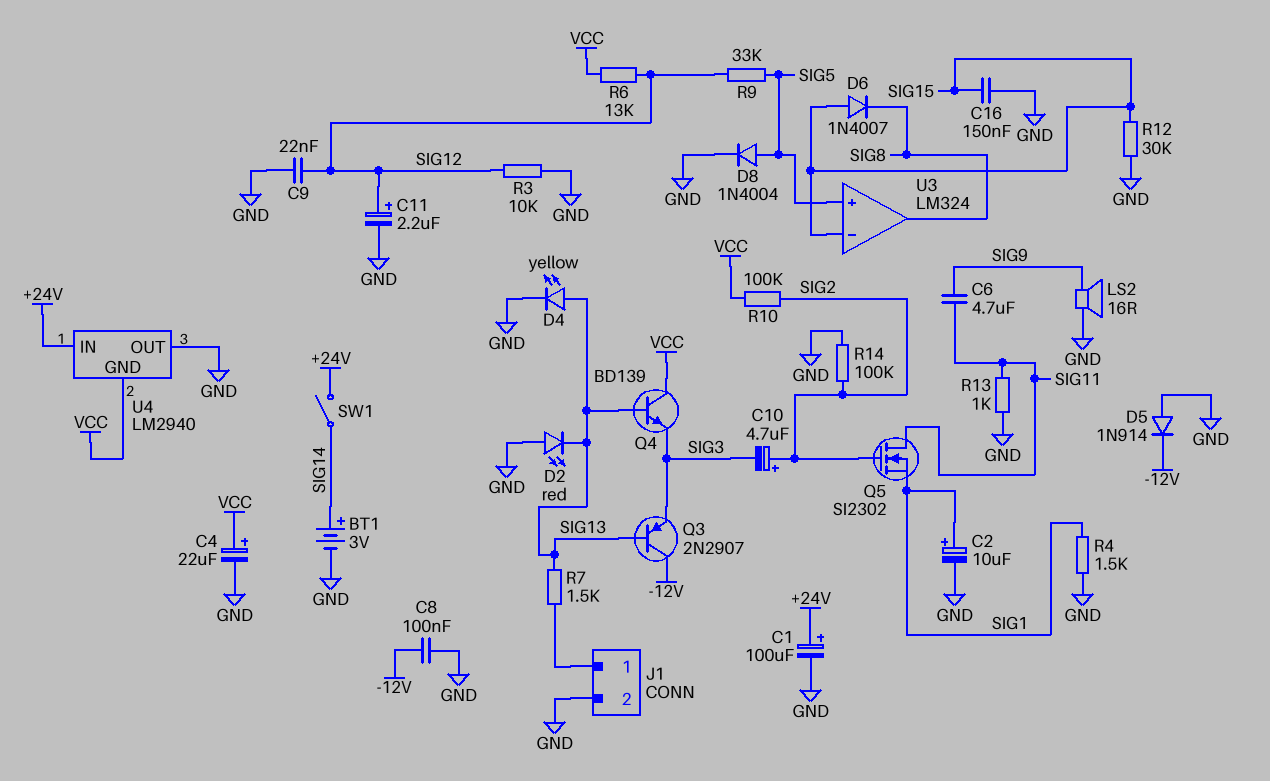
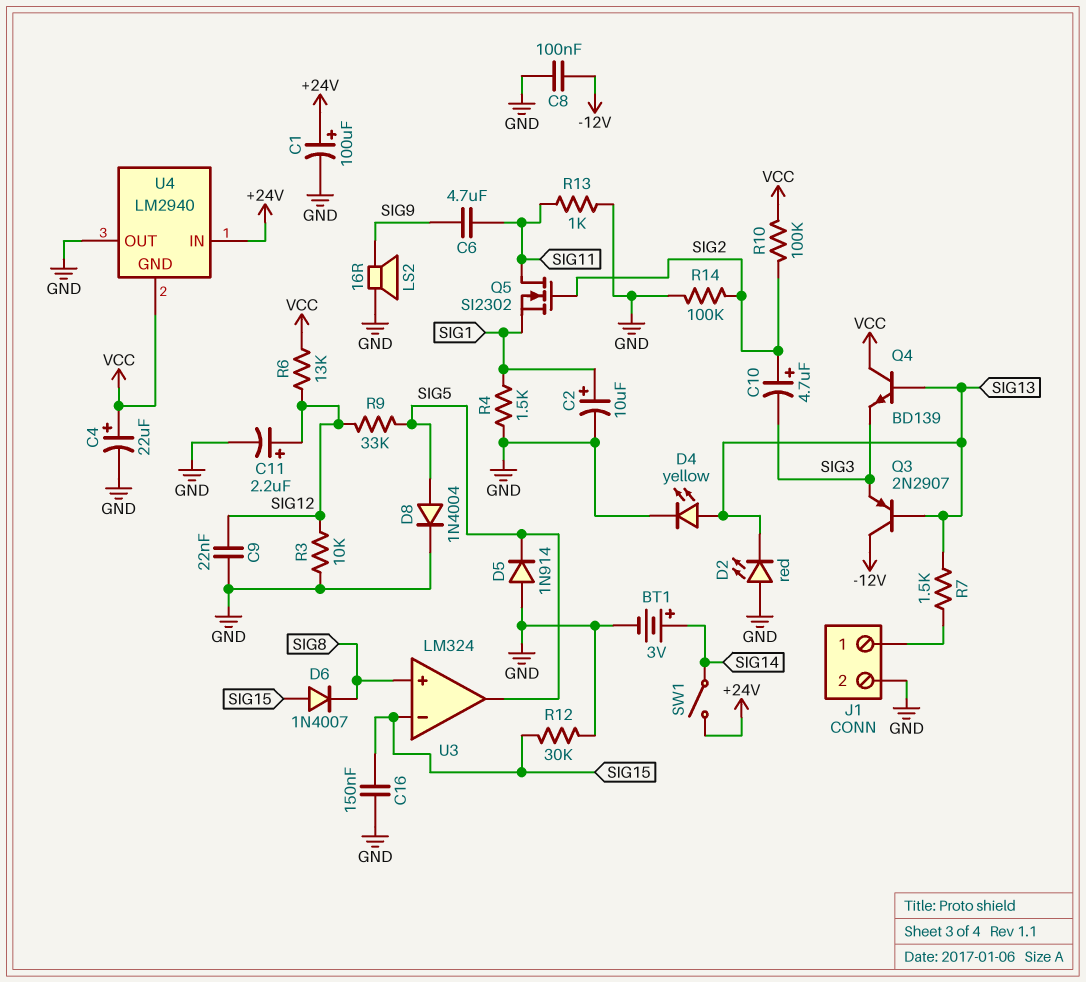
D5: diode 1N914 (A GND, K -12V) -> diode 1N914 (A GND, K SIG5)
U3 pin in+: SIG5 -> SIG8
U3 pin out: SIG8 -> SIG5

